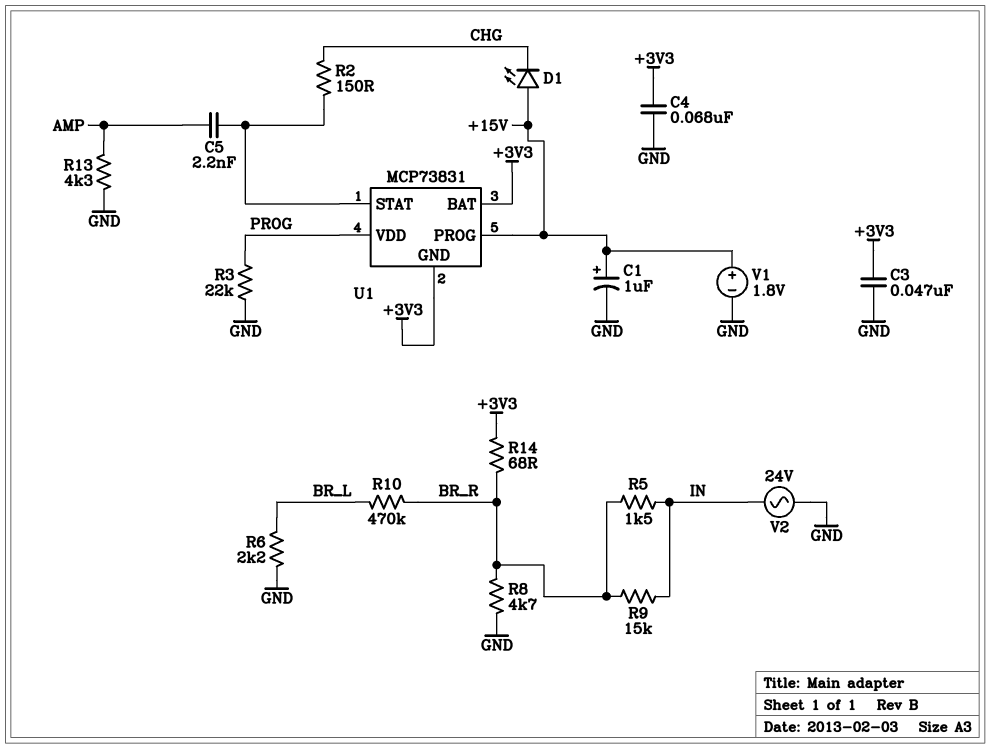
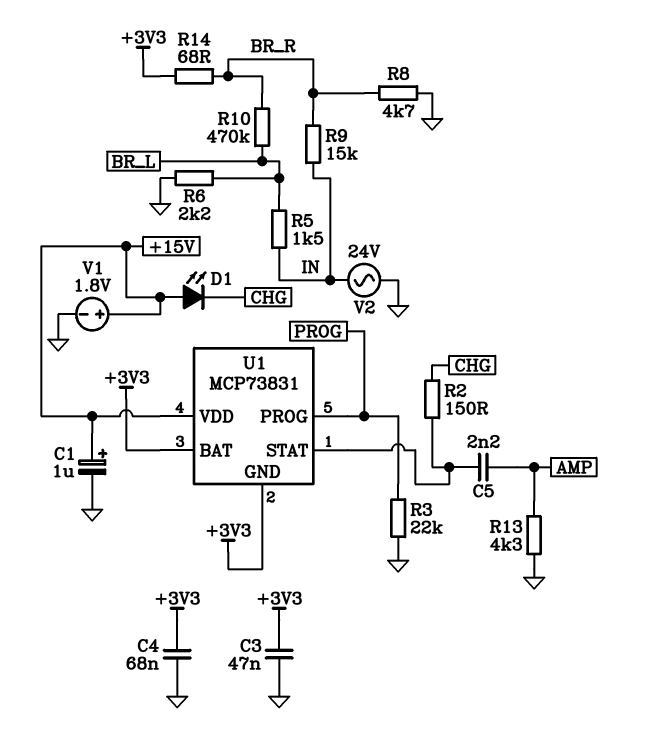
R5: 1.5k (BR_R, IN) -> 1.5k (BR_L, IN)
U1 pin PROG: +15V -> PROG
U1 pin VDD: PROG -> +15V

